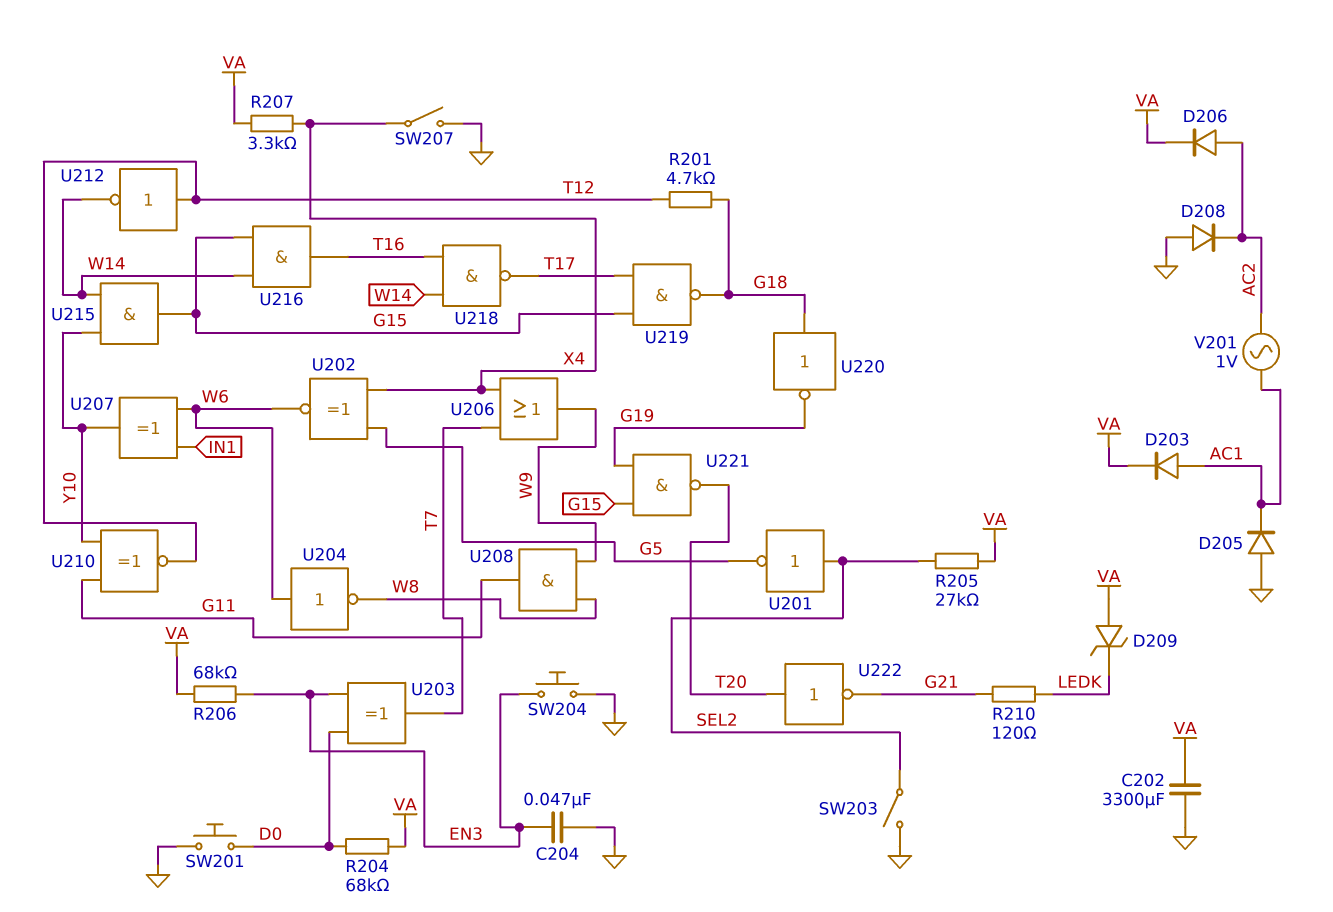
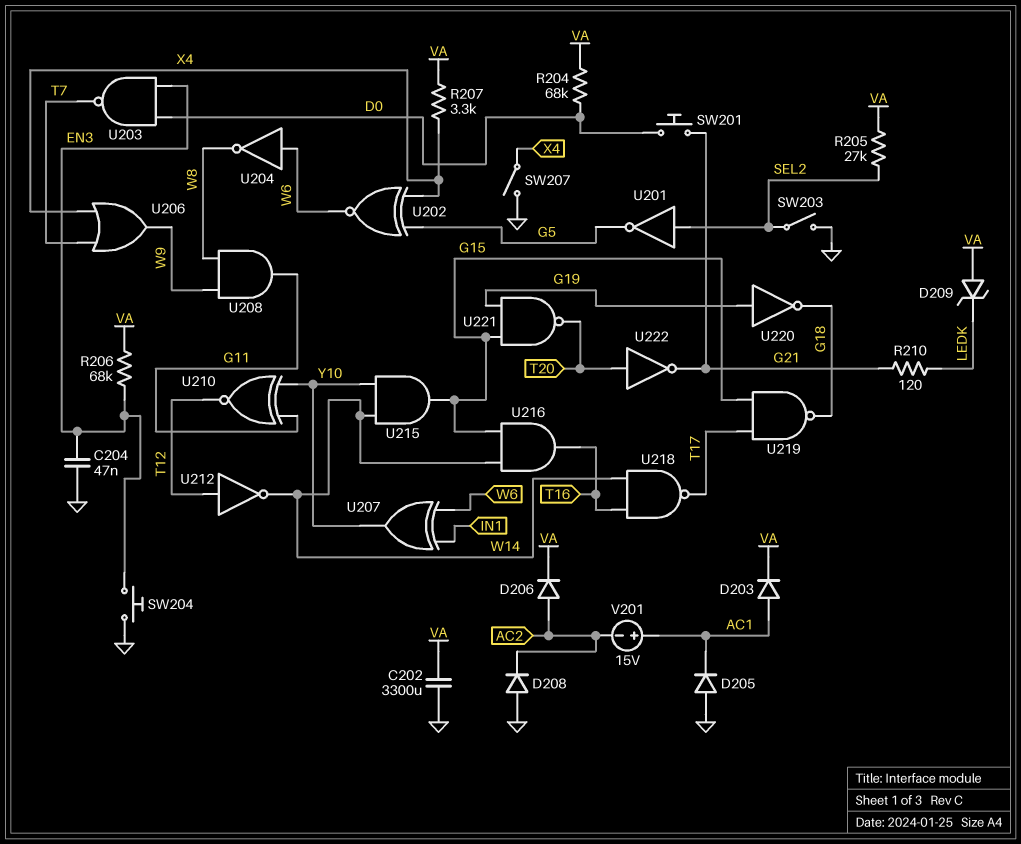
R201: 4.7k (G18, T12) -> none
SW201: button (D0, GND) -> button (D0, G21)
U203: XOR (in D0, in EN3, out T7) -> NAND (in D0, in EN3, out T7)
U220: NOT (in G18, out G19) -> NOT (in G19, out G18)
V201: AC 1V (AC1, AC2) -> 15V (plus AC1, minus AC2)

